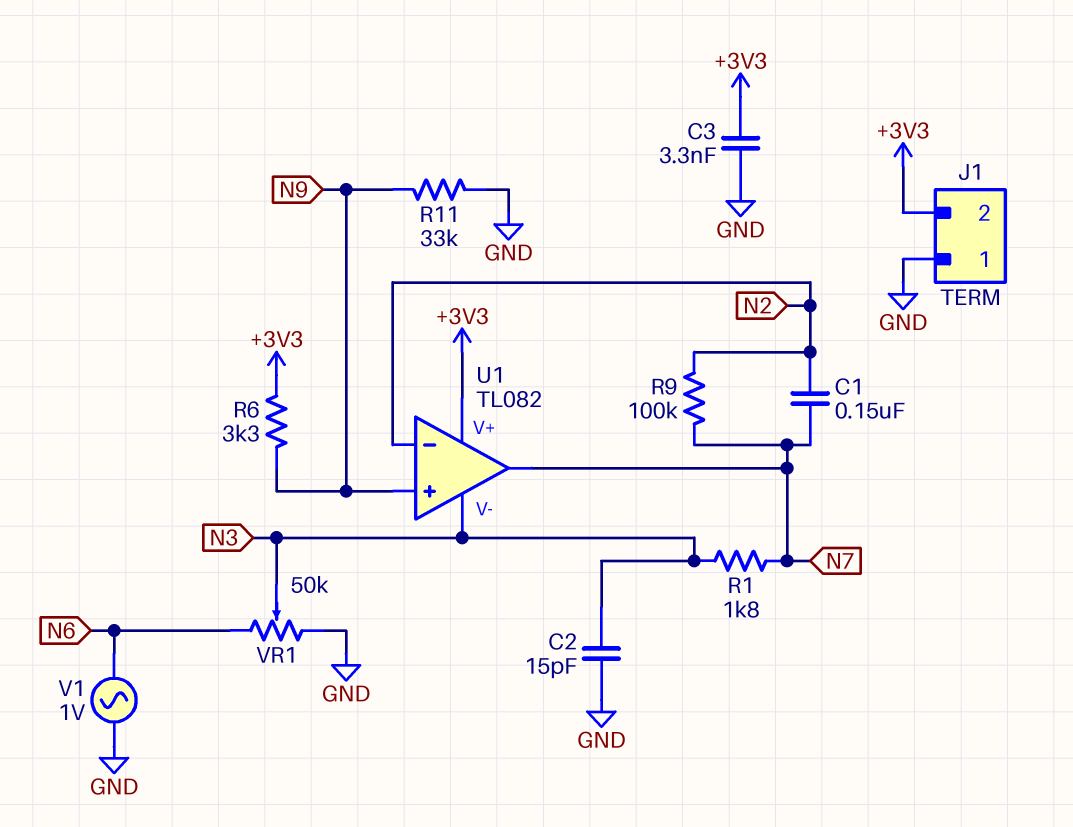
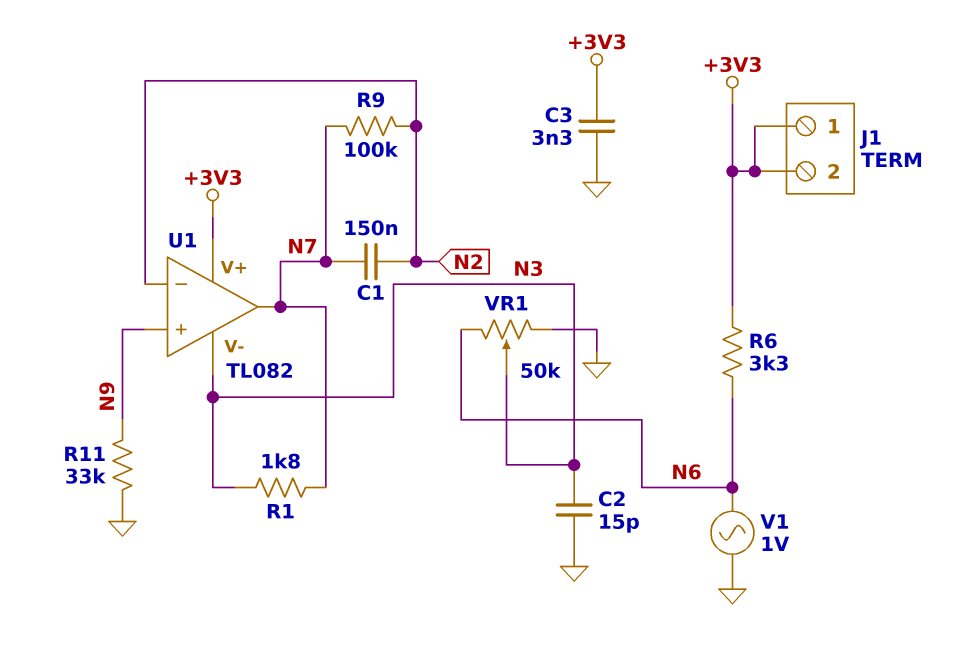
J1 pin 1: GND -> +3V3
R6: 3.3k (+3V3, N9) -> 3.3k (+3V3, N6)

